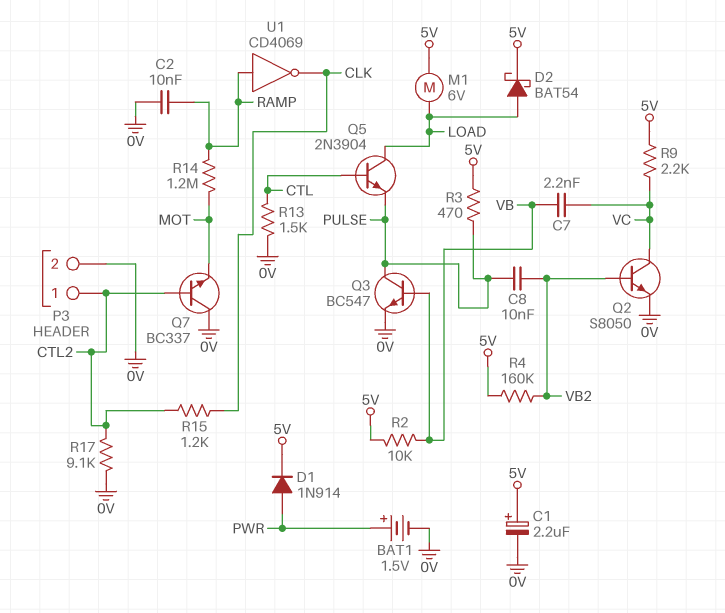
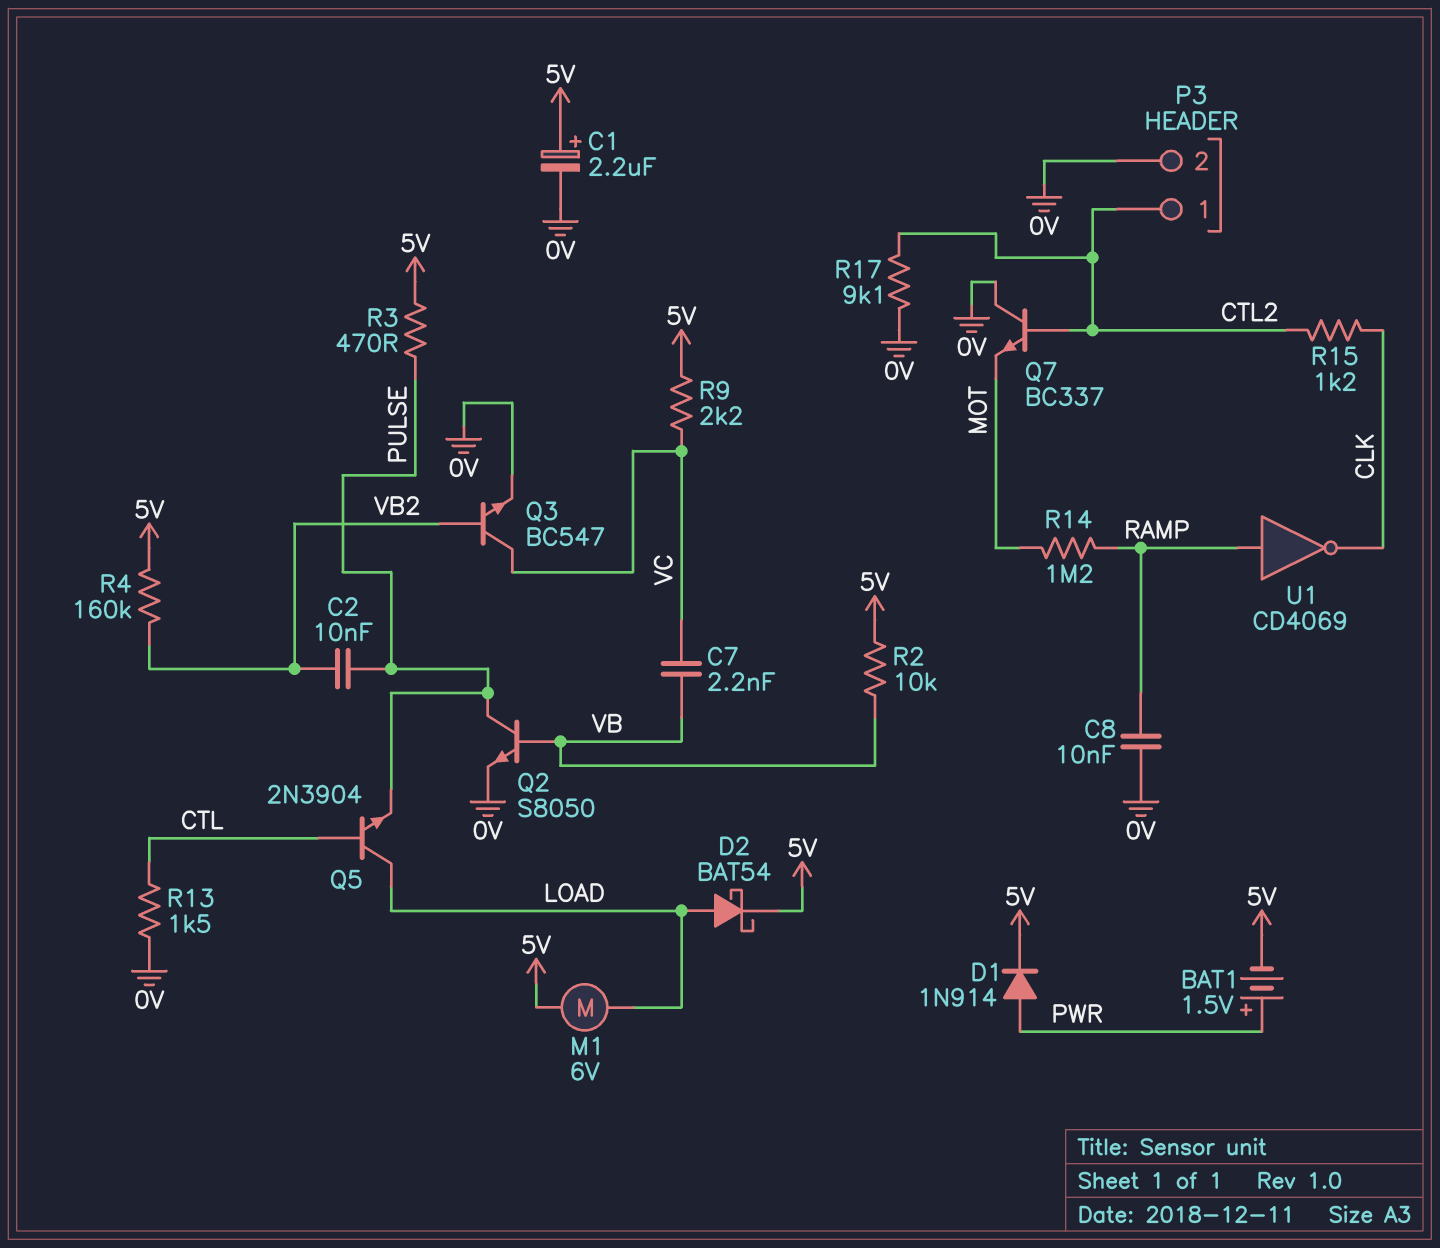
BAT1: 1.5V (plus PWR, minus 0V) -> 1.5V (plus PWR, minus 5V)
C2: 10nF (0V, RAMP) -> 10nF (PULSE, VB2)
C8: 10nF (PULSE, VB2) -> 10nF (0V, RAMP)
Q2: NPN S8050 (B VB2, C VC, E 0V) -> NPN S8050 (B VB, C PULSE, E 0V)
Q3: NPN BC547 (B VB, C PULSE, E 0V) -> NPN BC547 (B VB2, C VC, E 0V)

